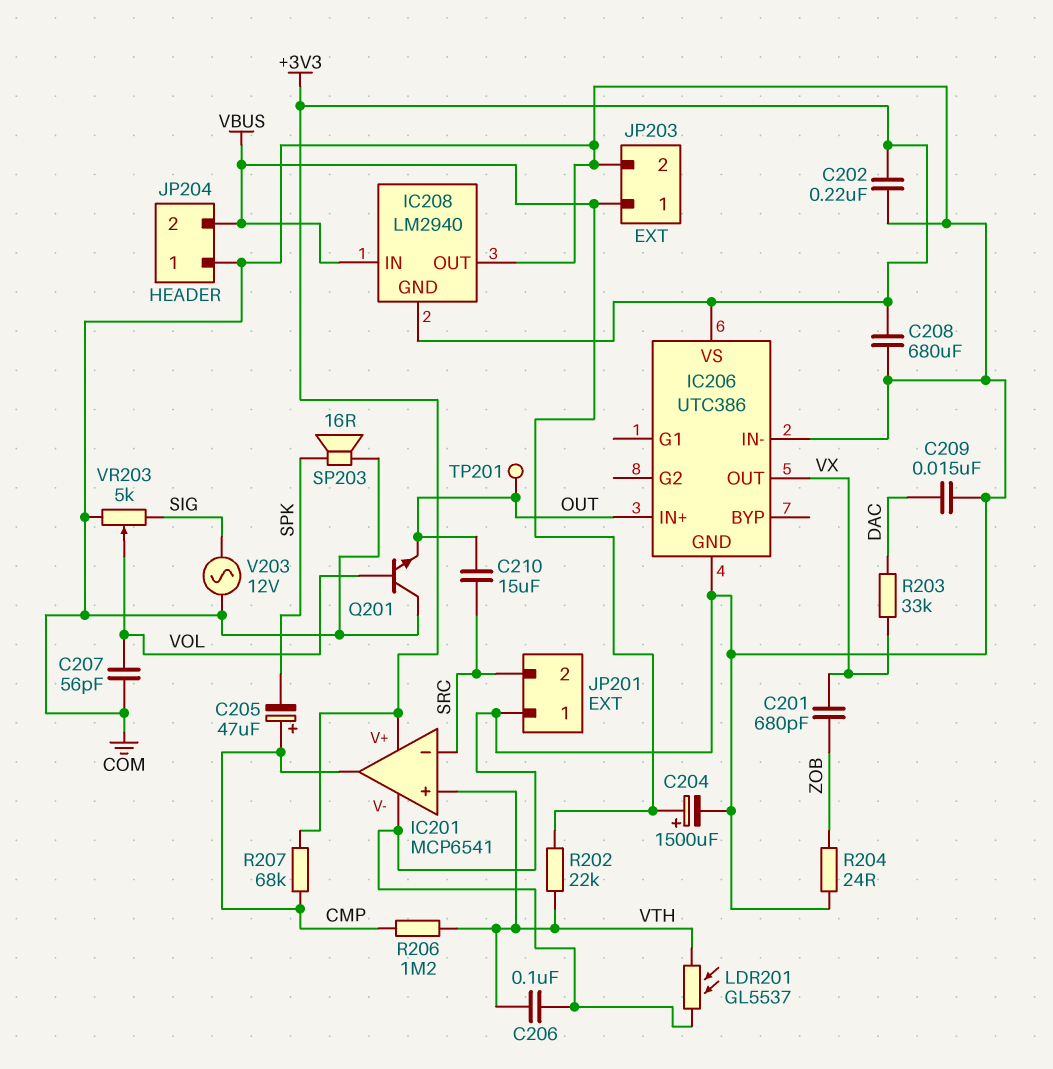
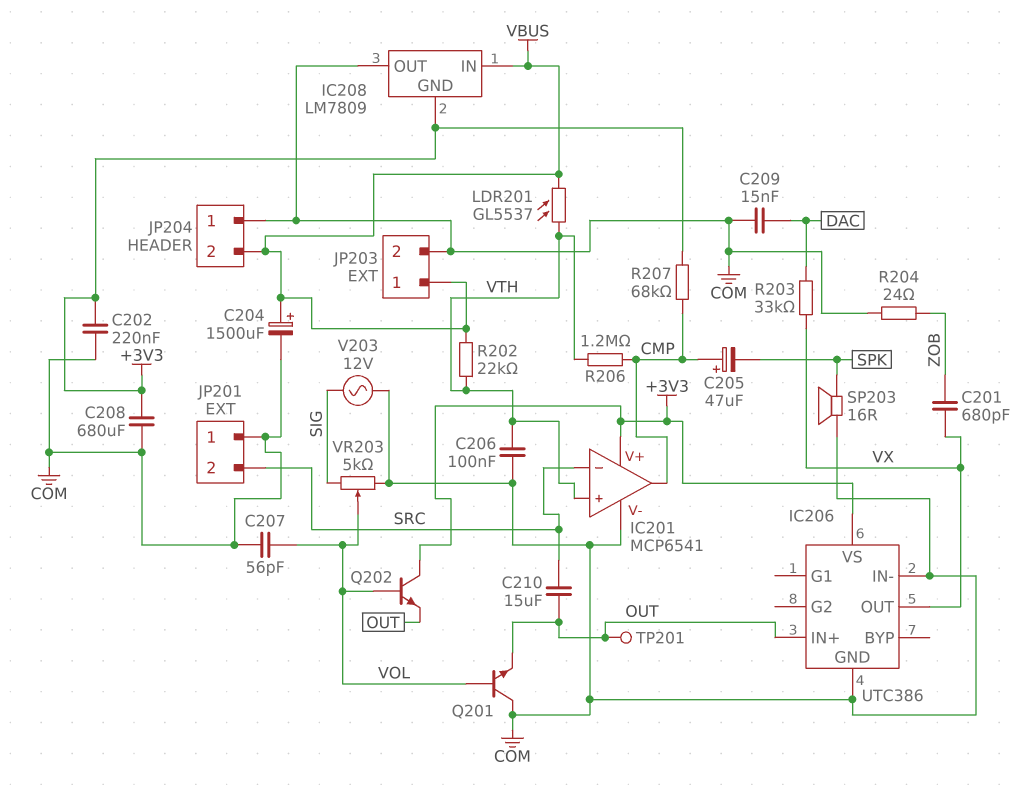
IC208: LM2940 -> LM7809
LDR201: GL5537 (COM, VTH) -> GL5537 (VBUS, VTH)
Q202: none -> NPN (B VOL, C +3V3, E OUT)

